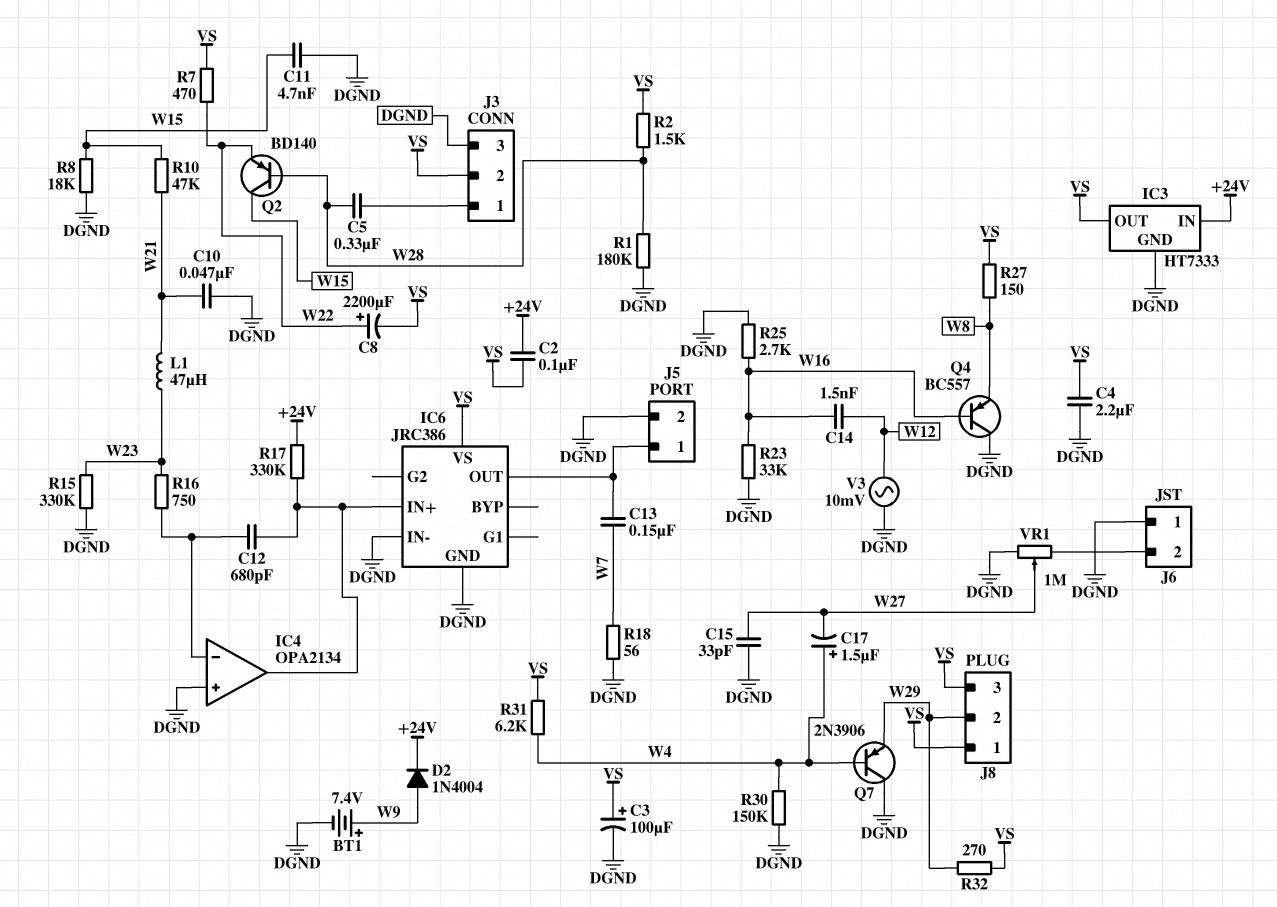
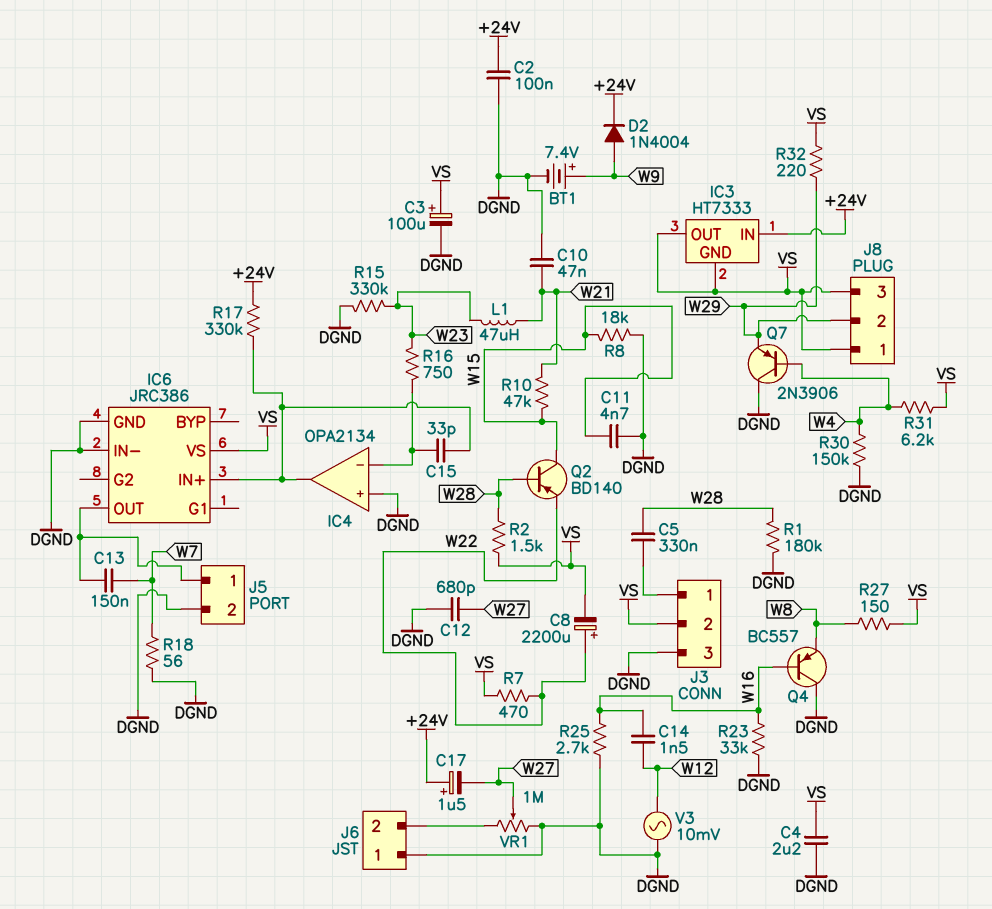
C2: 100nF (+24V, VS) -> 100nF (+24V, DGND)
C12: 680pF (IC4/in-, IC4/out) -> 680pF (DGND, W27)
C15: 33pF (DGND, W27) -> 33pF (IC4/in-, IC4/out)
C17: 1.5uF (plus W4, minus W27) -> 1.5uF (plus +24V, minus W27)
IC3 pin GND: DGND -> VS
R32: 270 (VS, W29) -> 220 (VS, W29)

